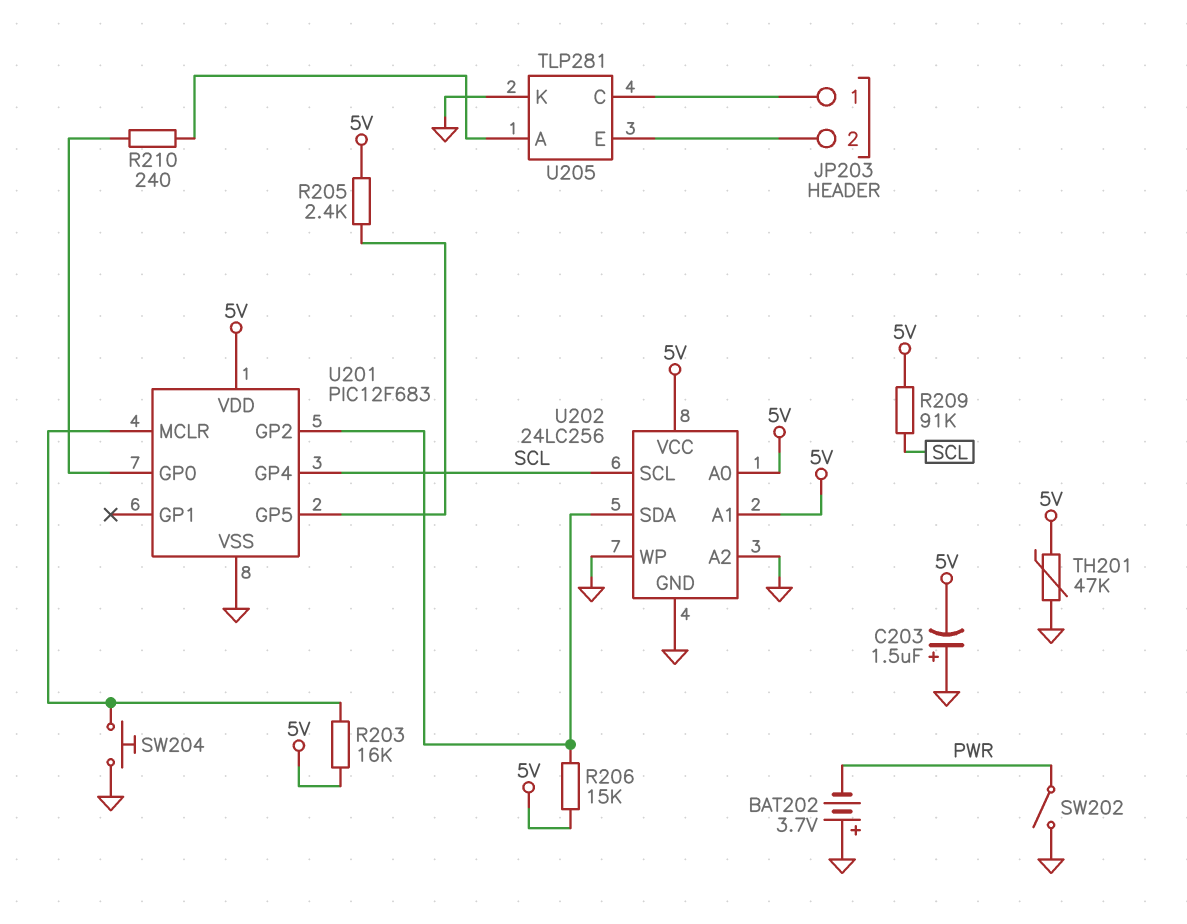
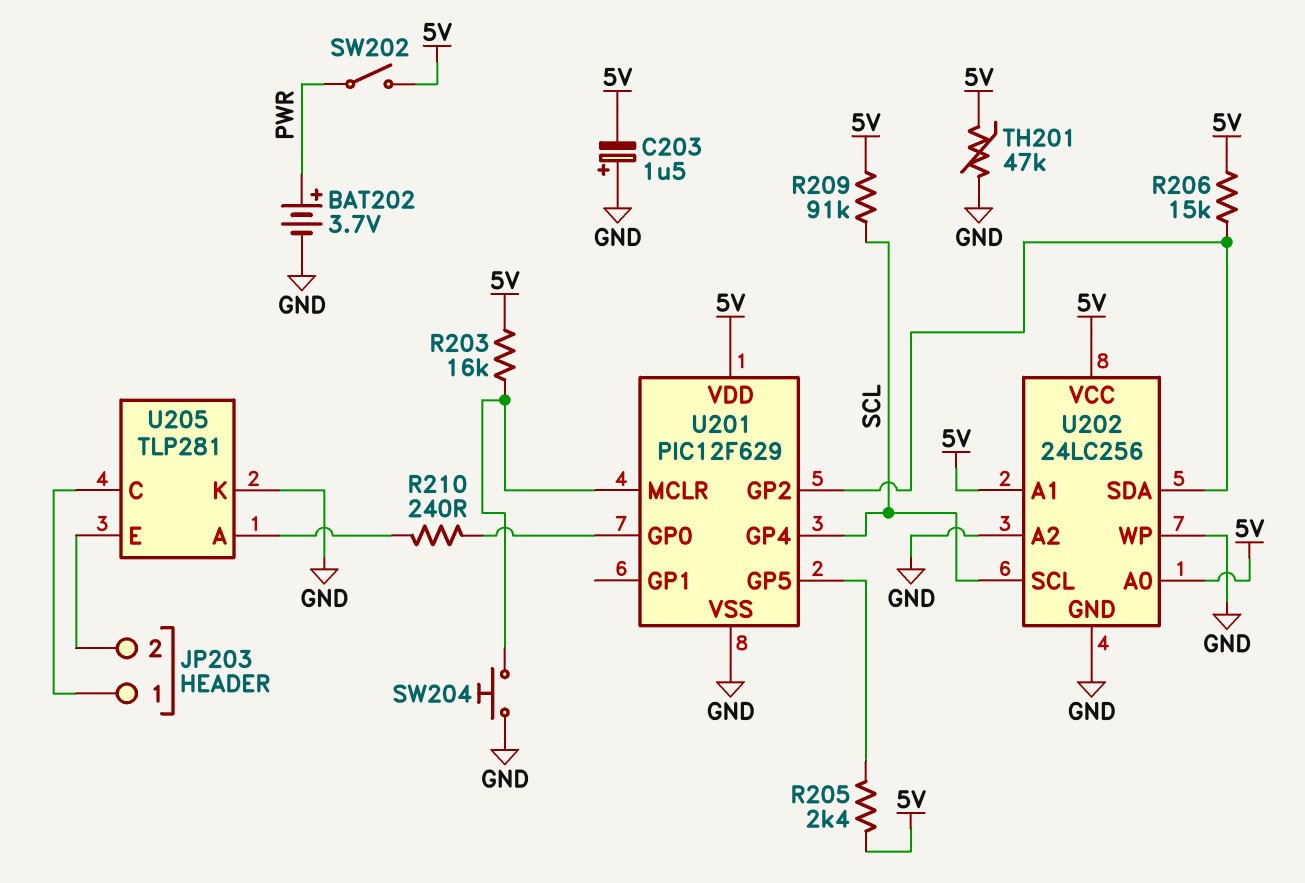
BAT202: 3.7V (plus GND, minus PWR) -> 3.7V (plus PWR, minus GND)
SW202: switch (GND, PWR) -> switch (5V, PWR)
U201: PIC12F683 -> PIC12F629

